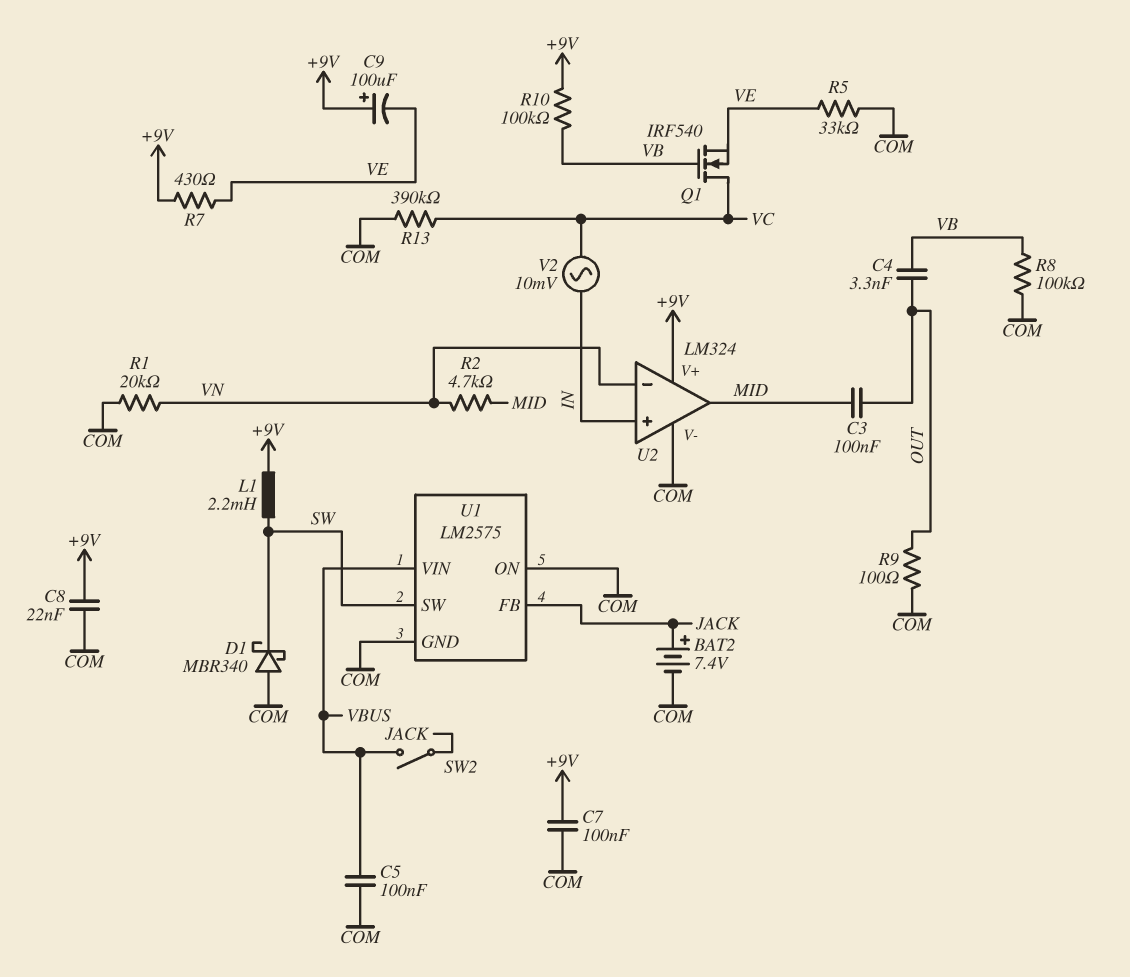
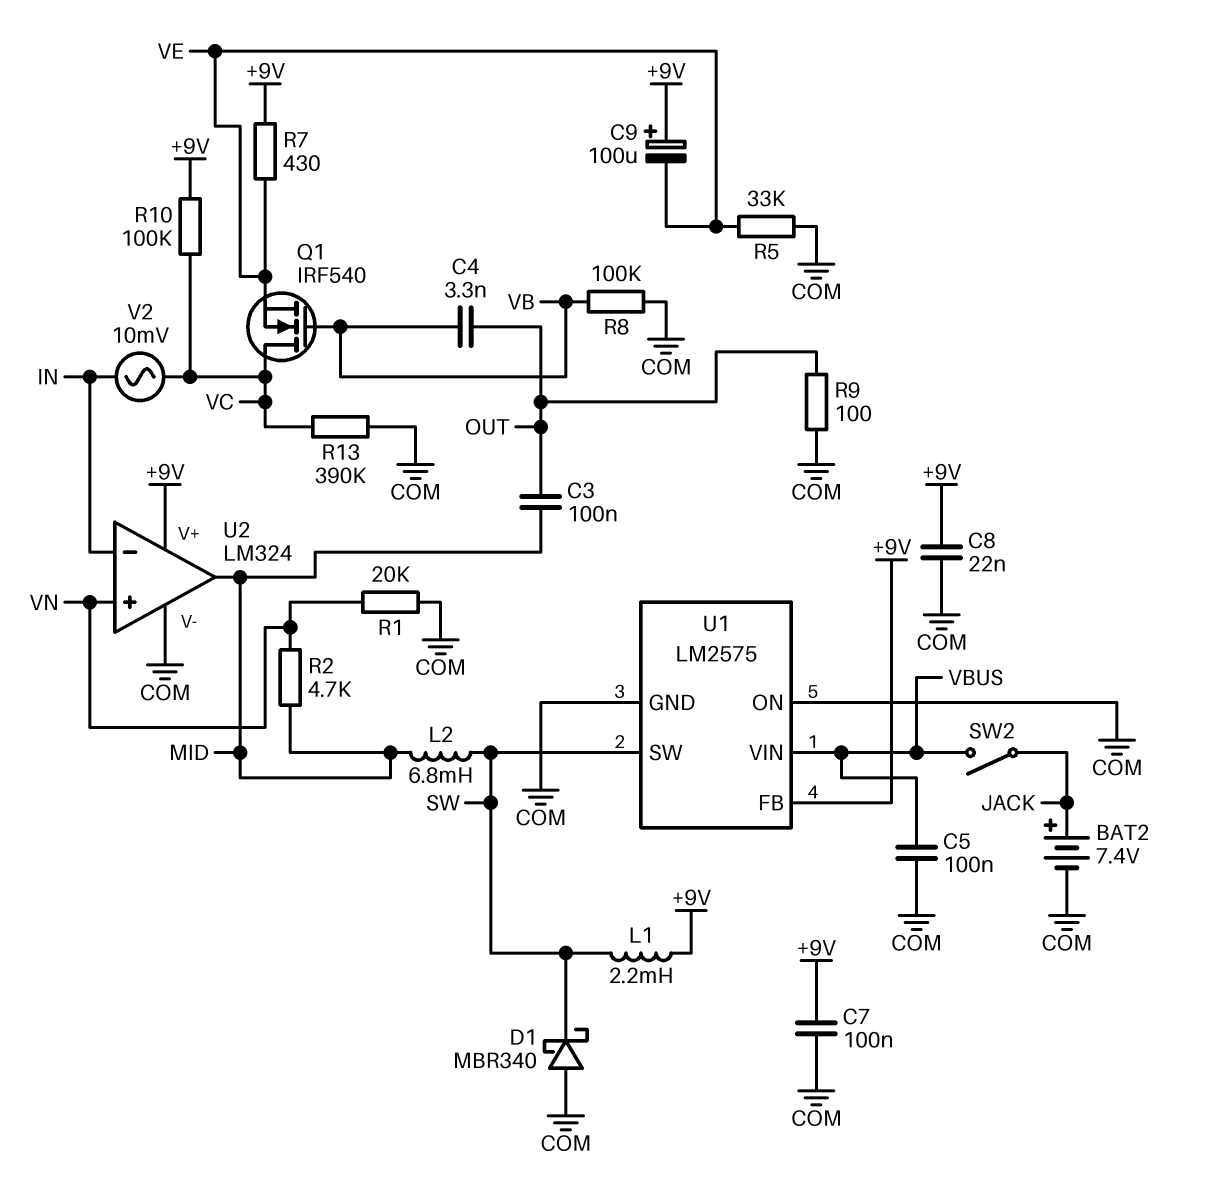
L2: none -> 6.8mH (MID, SW)
R10: 100k (+9V, VB) -> 100k (+9V, VC)
U1 pin FB: JACK -> +9V
U2 pin in+: IN -> VN
U2 pin in-: VN -> IN

